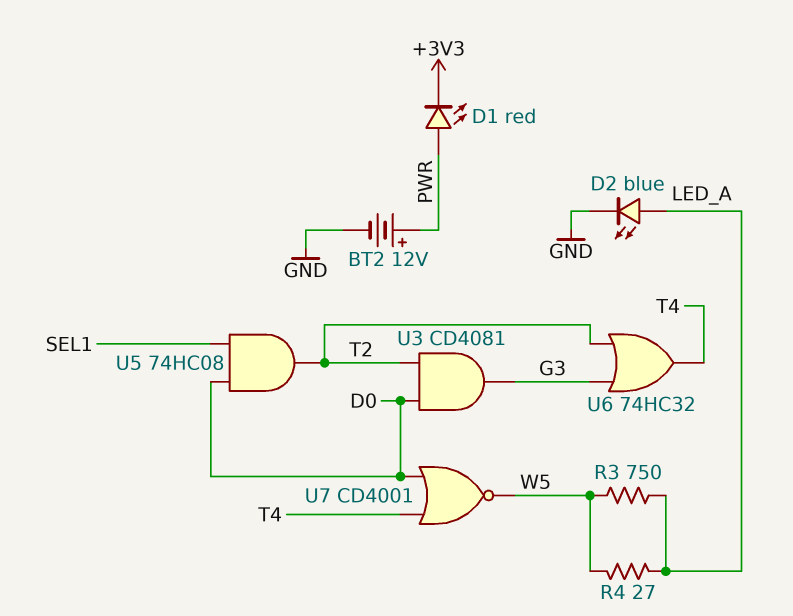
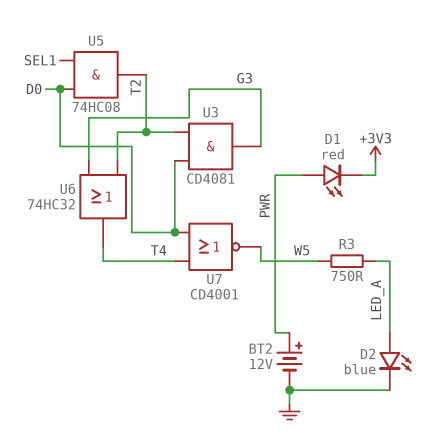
R4: 27 (LED_A, W5) -> none

